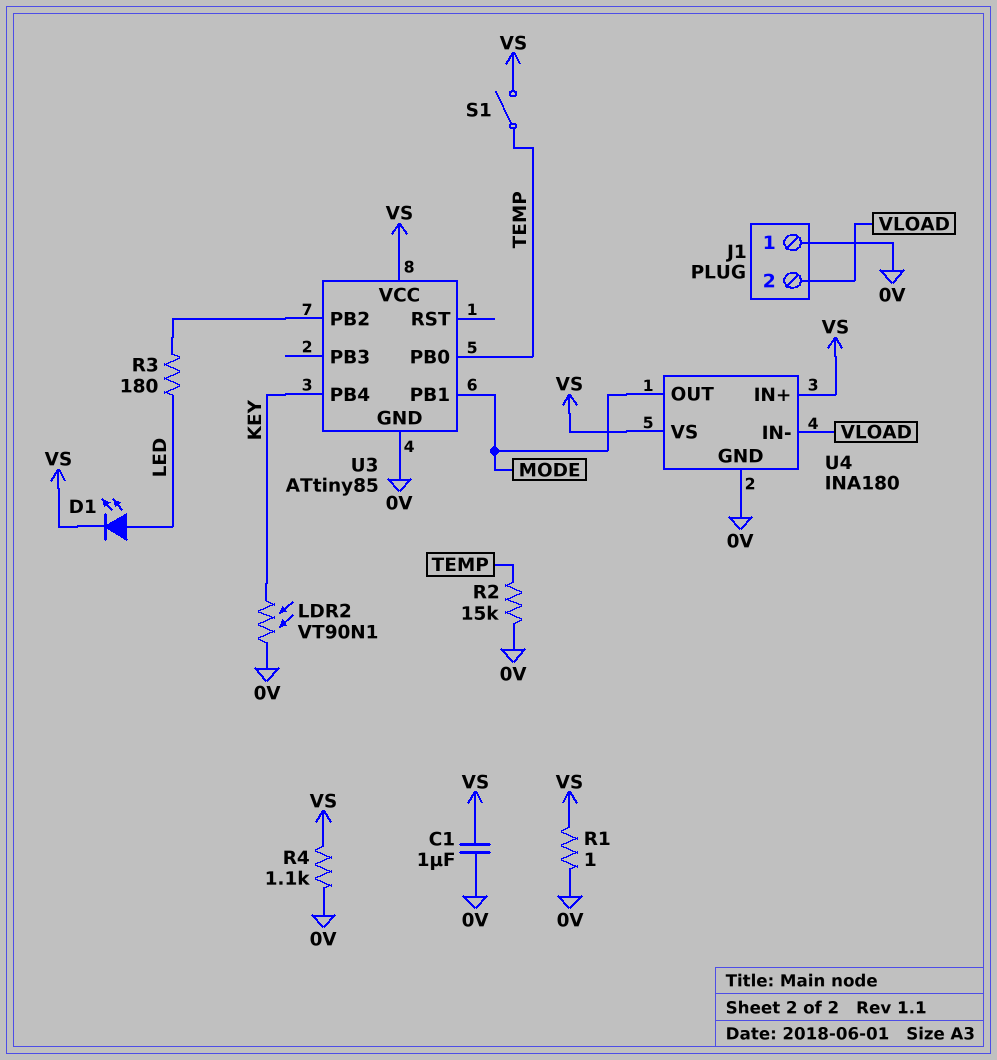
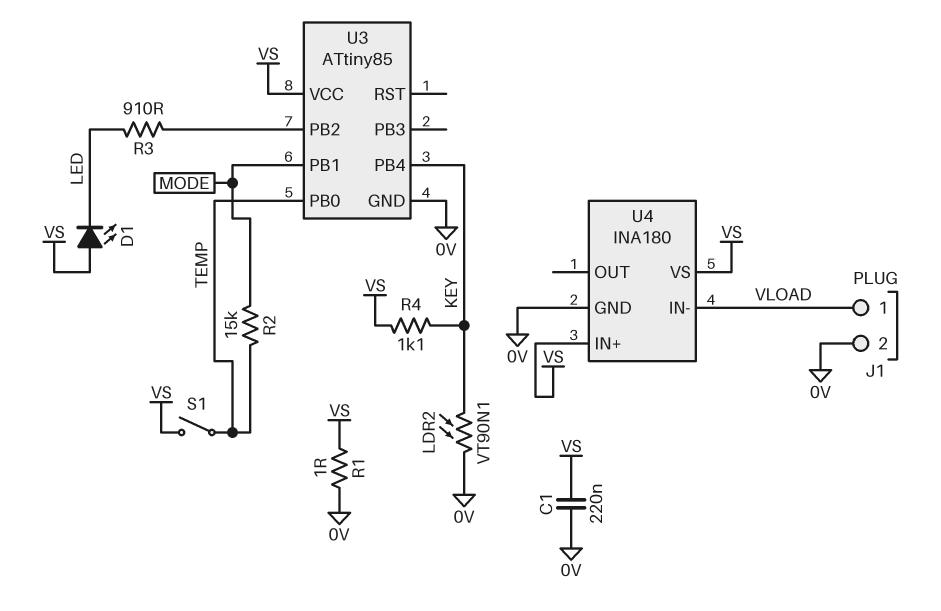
C1: 1uF (0V, VS) -> 220nF (0V, VS)
D1: LED (A LED, K VS) -> LED (A VS, K LED)
J1 pin 1: 0V -> VLOAD
J1 pin 2: VLOAD -> 0V
R2: 15k (0V, TEMP) -> 15k (MODE, TEMP)
R3: 180 (LED, U3/PB2) -> 910 (LED, U3/PB2)
R4: 1.1k (0V, VS) -> 1.1k (KEY, VS)
U4 pin OUT: MODE -> none

